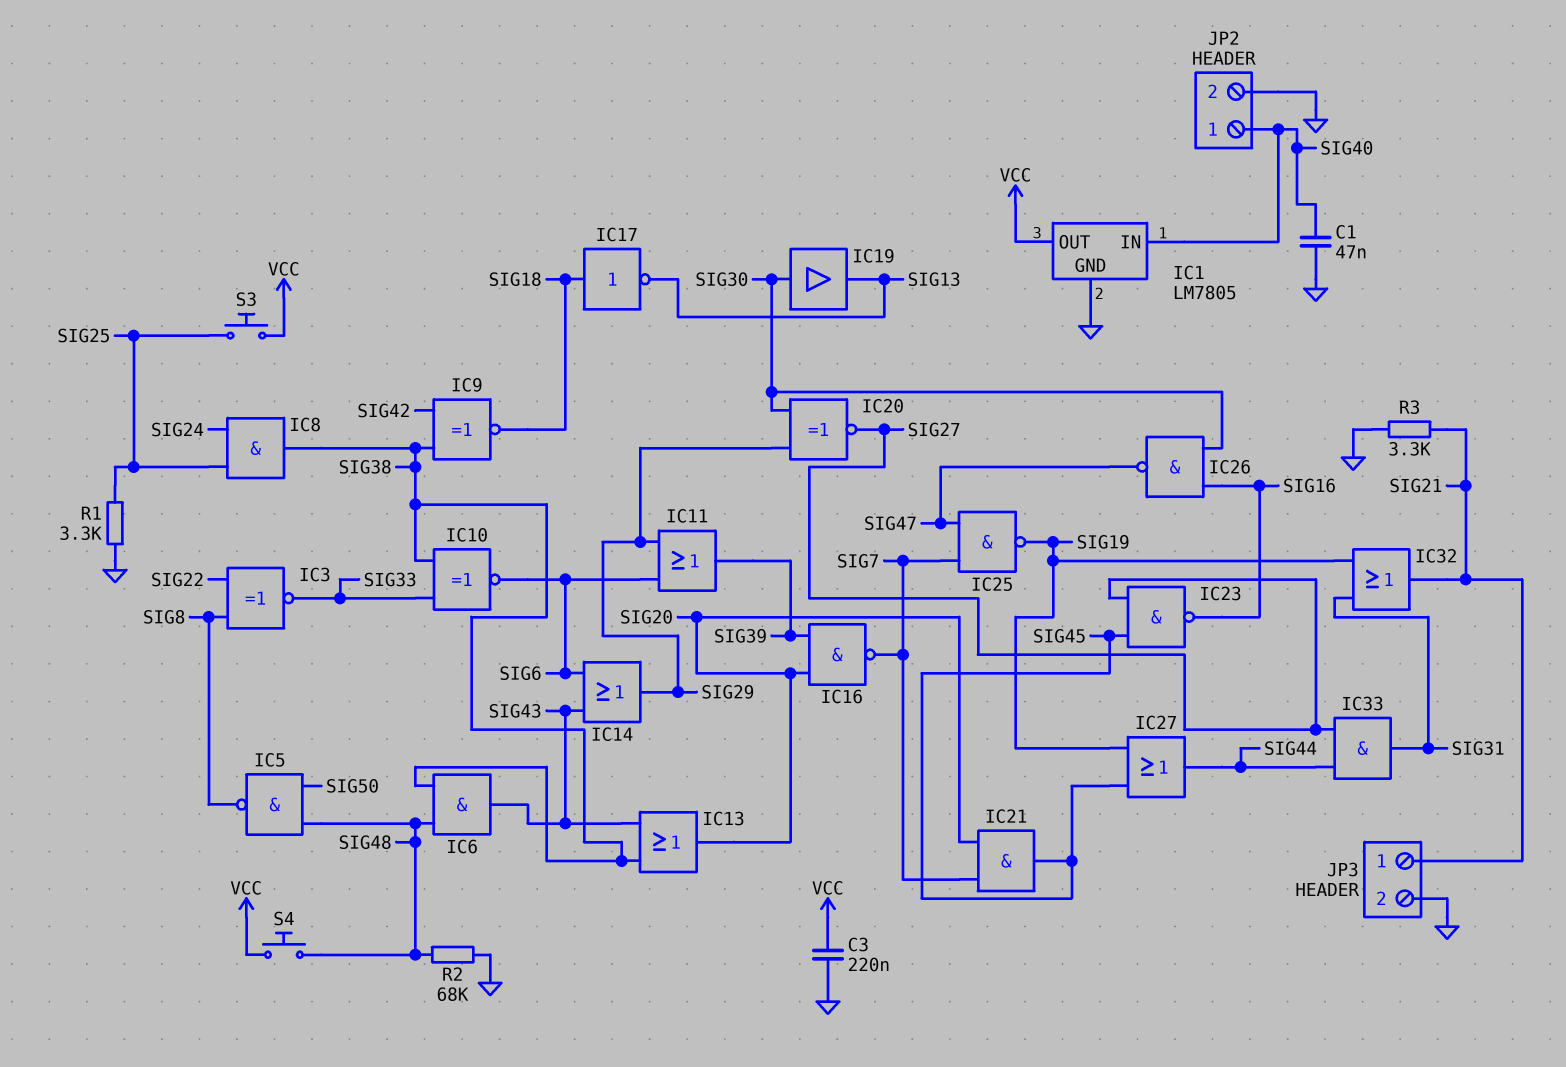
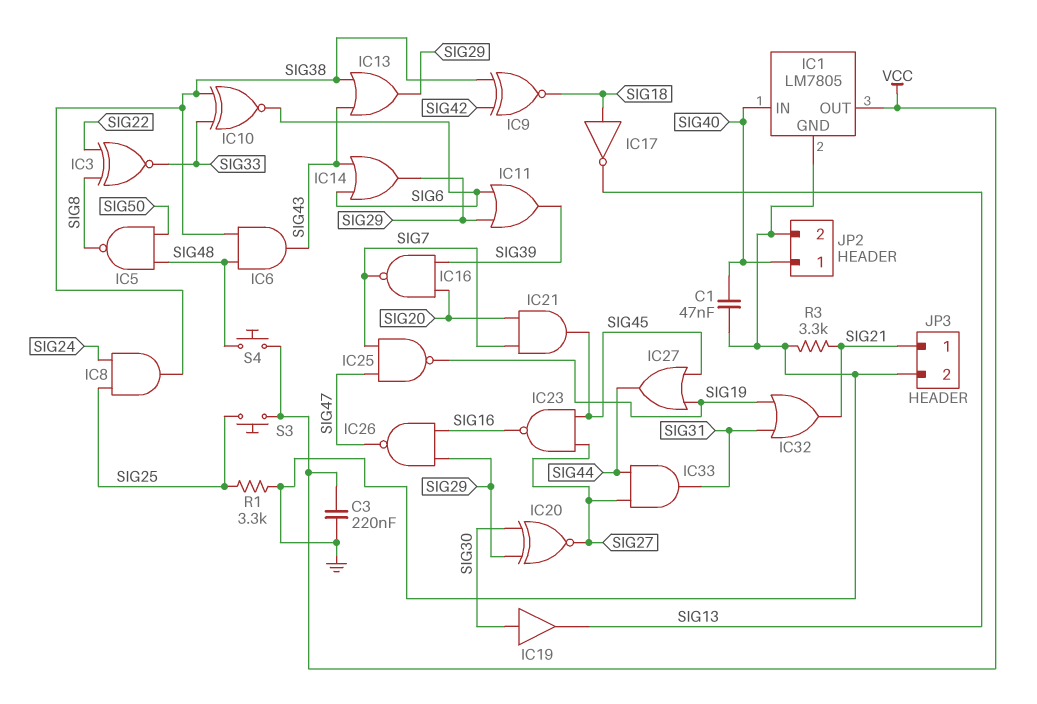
IC13: OR (in SIG38, in SIG43, out SIG20) -> OR (in SIG38, in SIG43, out SIG29)
IC26: NAND (in SIG16, in SIG30, out SIG47) -> NAND (in SIG16, in SIG29, out SIG47)
R2: 68k (GND, SIG48) -> none

